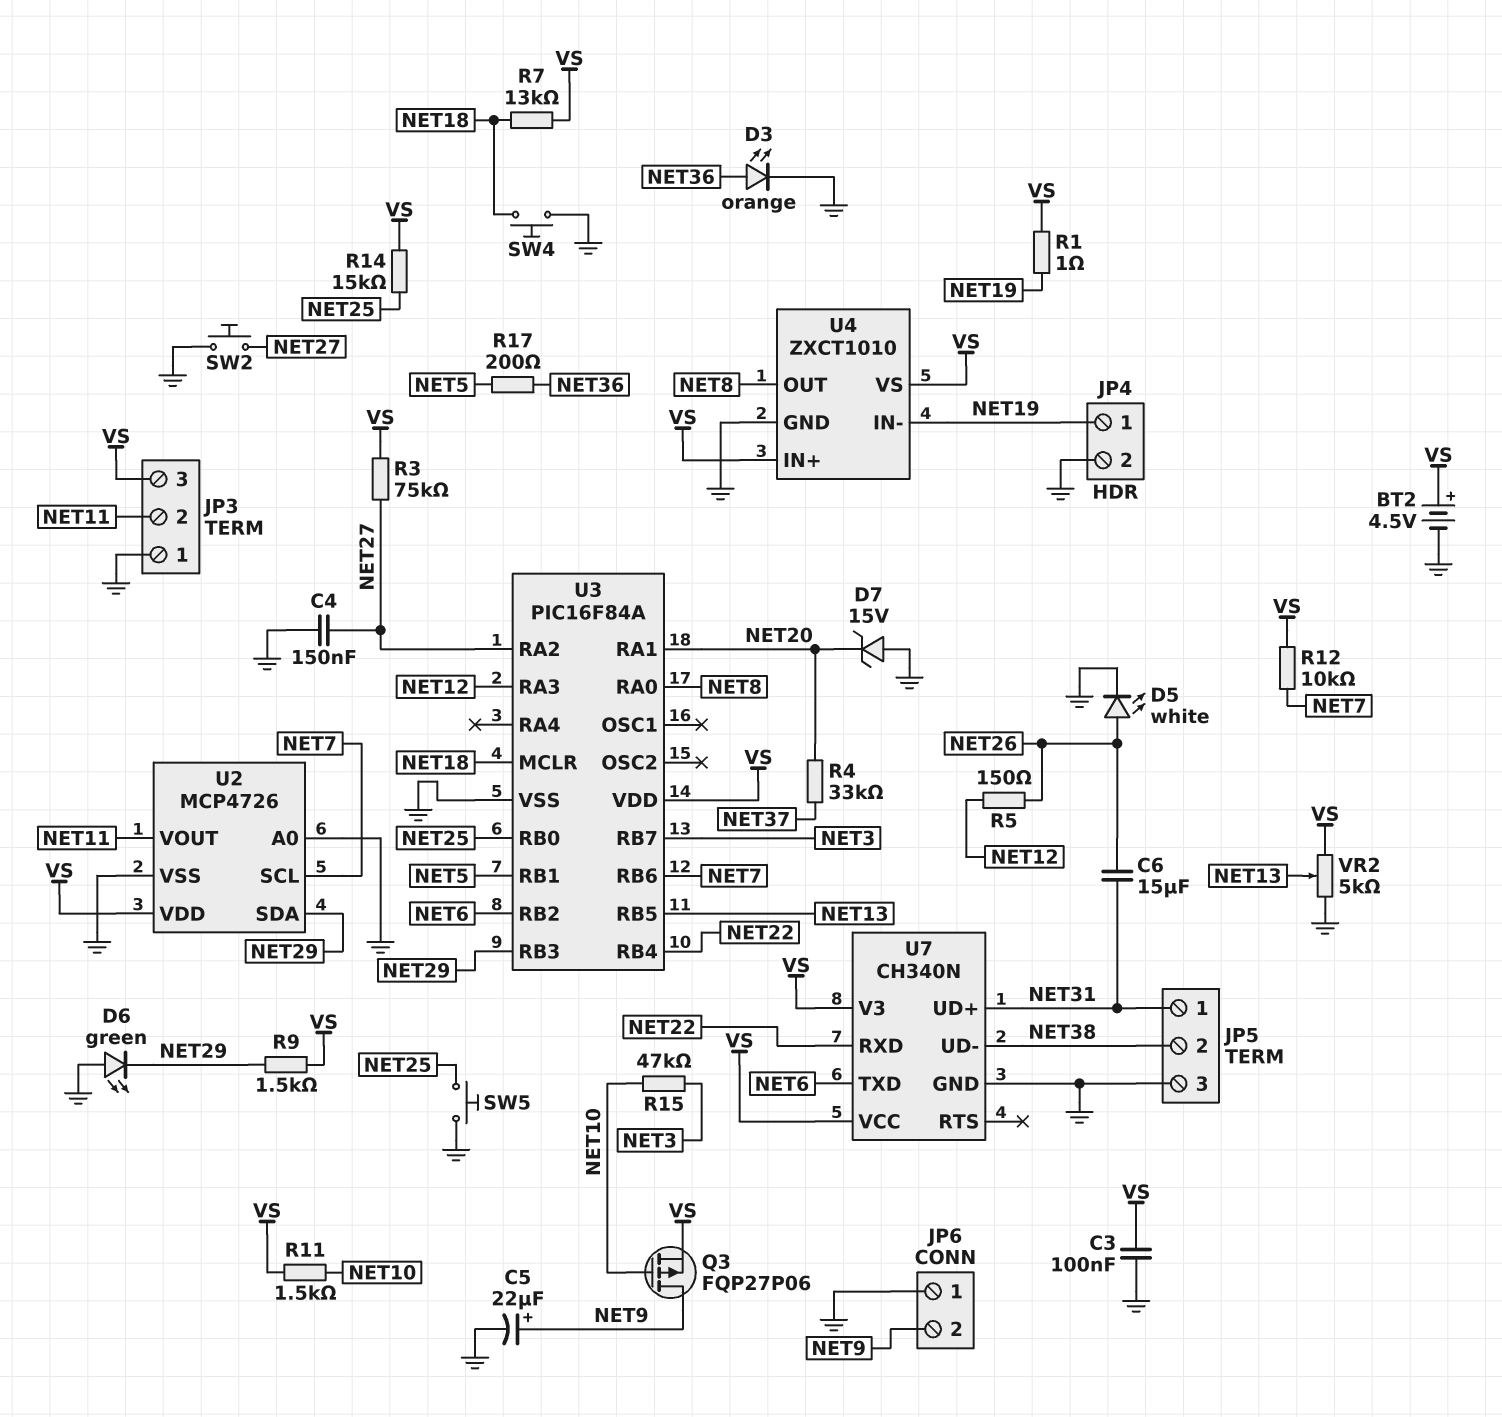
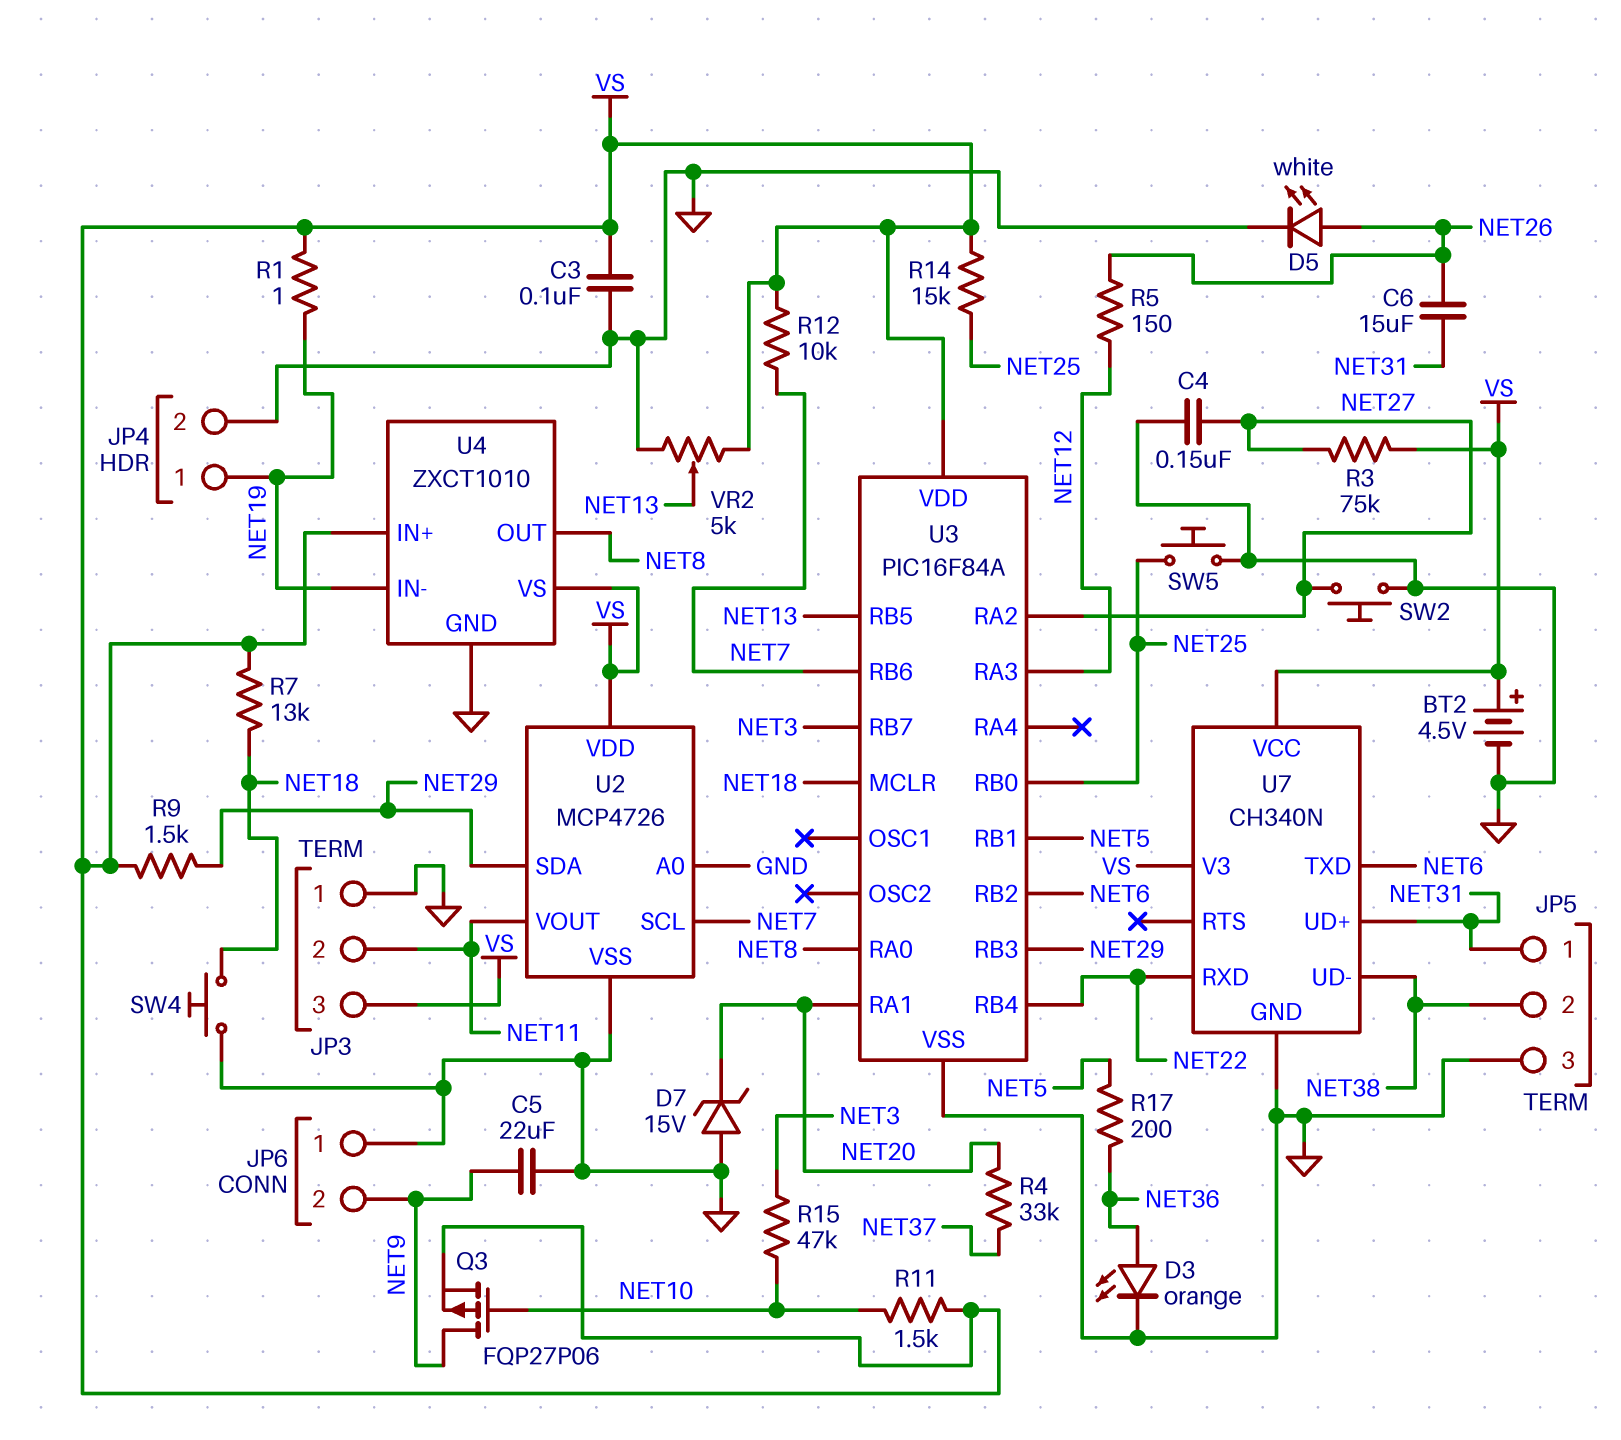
C5: 22uF (plus NET9, minus GND) -> 22uF (GND, NET9)
D6: LED green (A GND, K NET29) -> none

